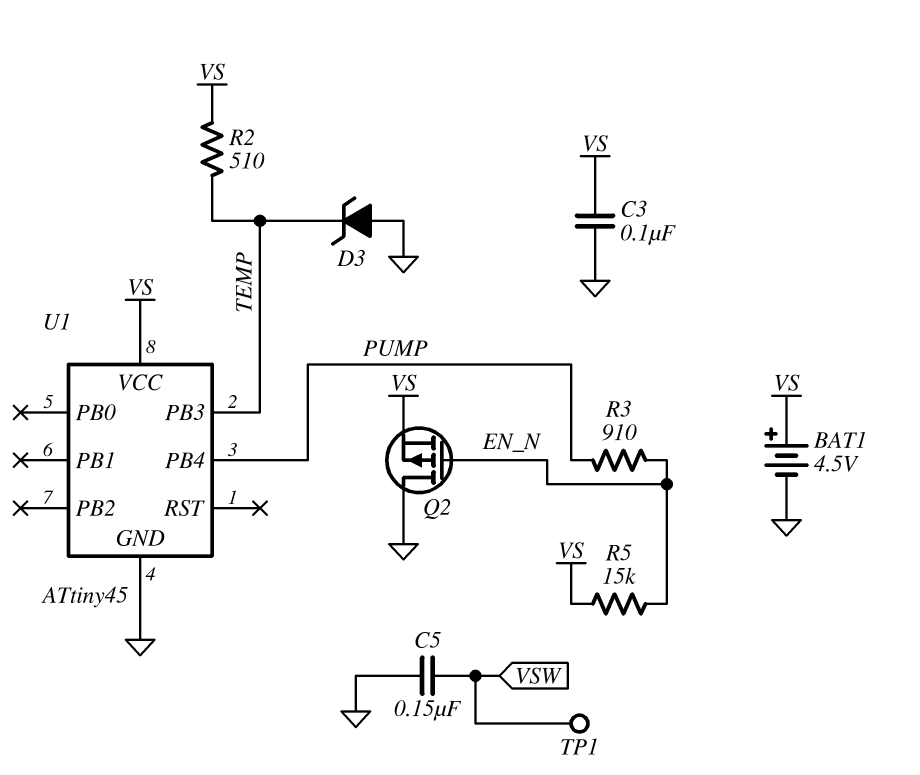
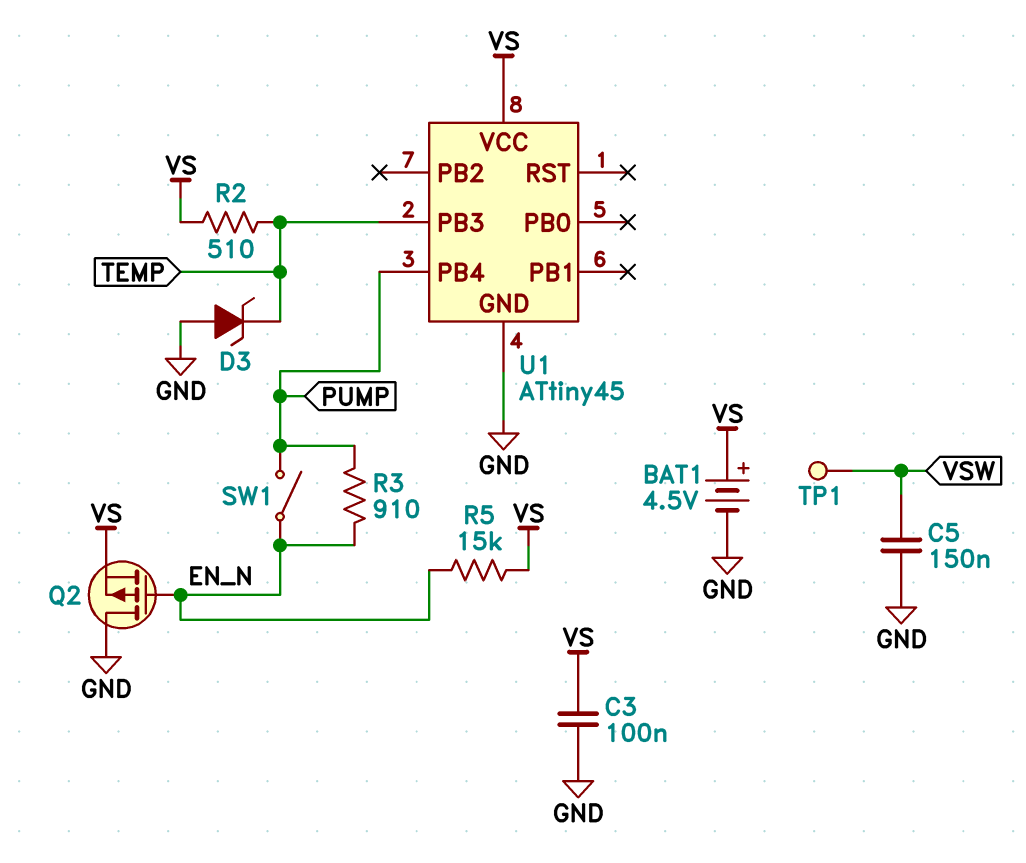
SW1: none -> switch (EN_N, PUMP)

